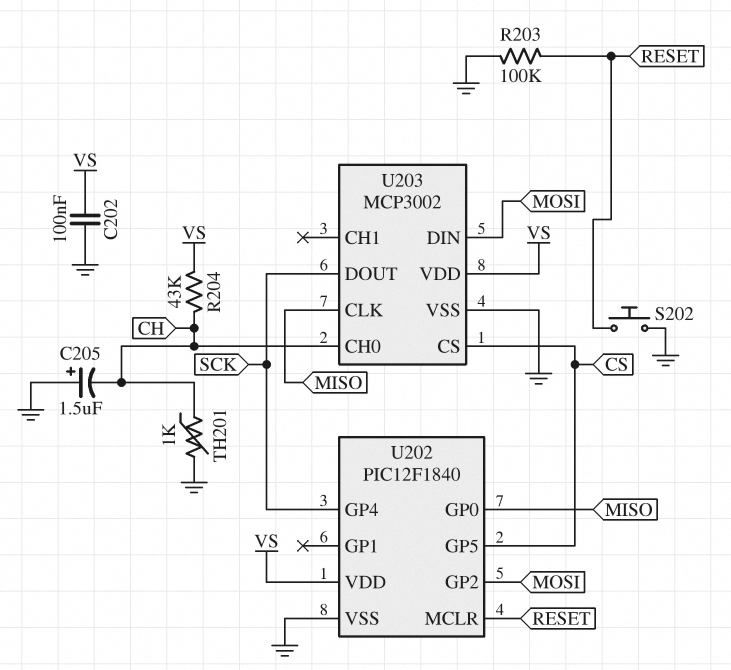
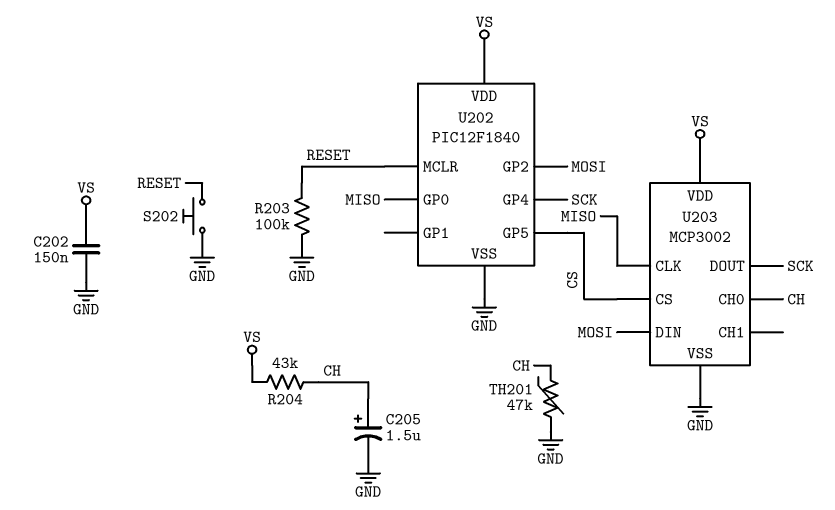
C202: 100nF (GND, VS) -> 150nF (GND, VS)
C205: 1.5uF (plus GND, minus CH) -> 1.5uF (plus CH, minus GND)
TH201: 1k (CH, GND) -> 47k (CH, GND)

